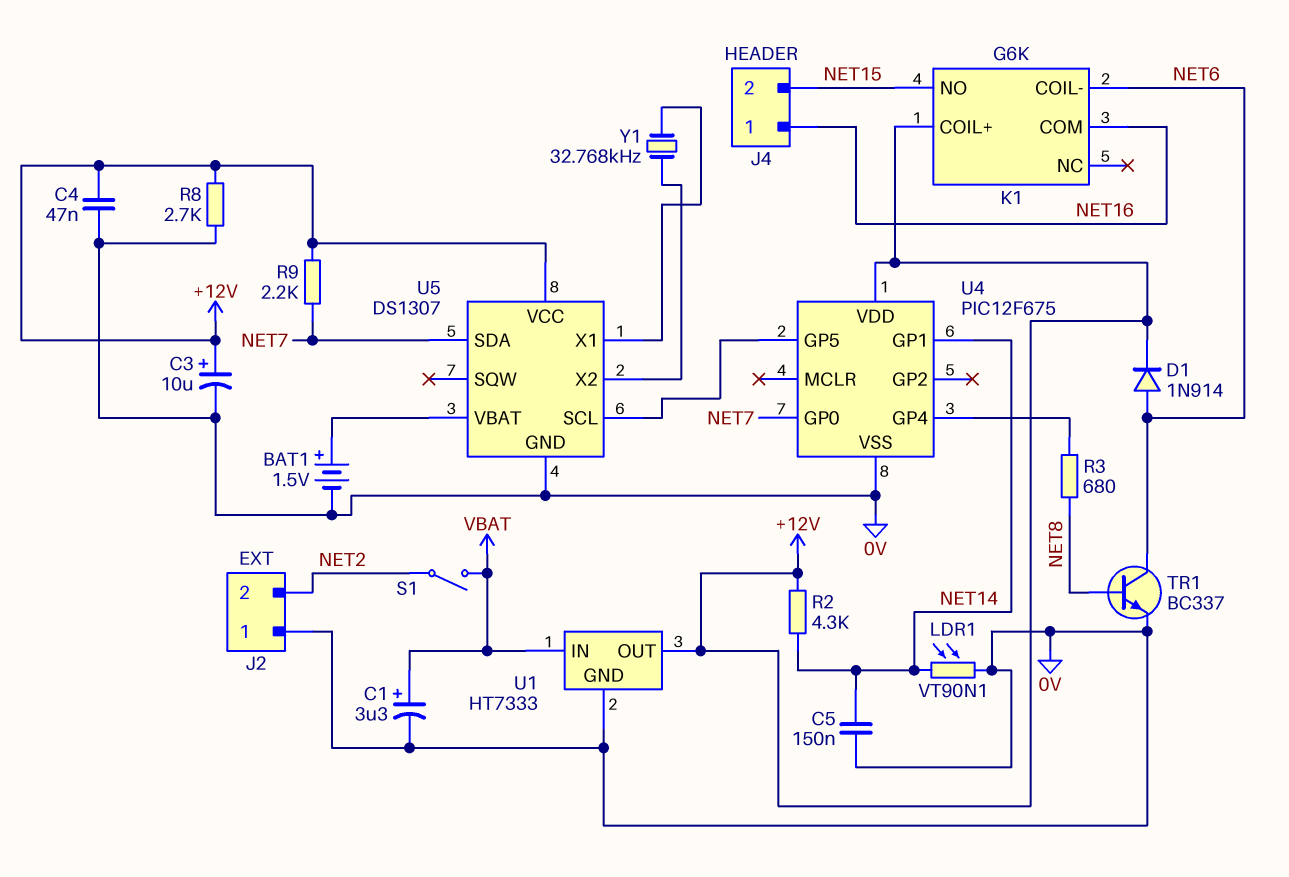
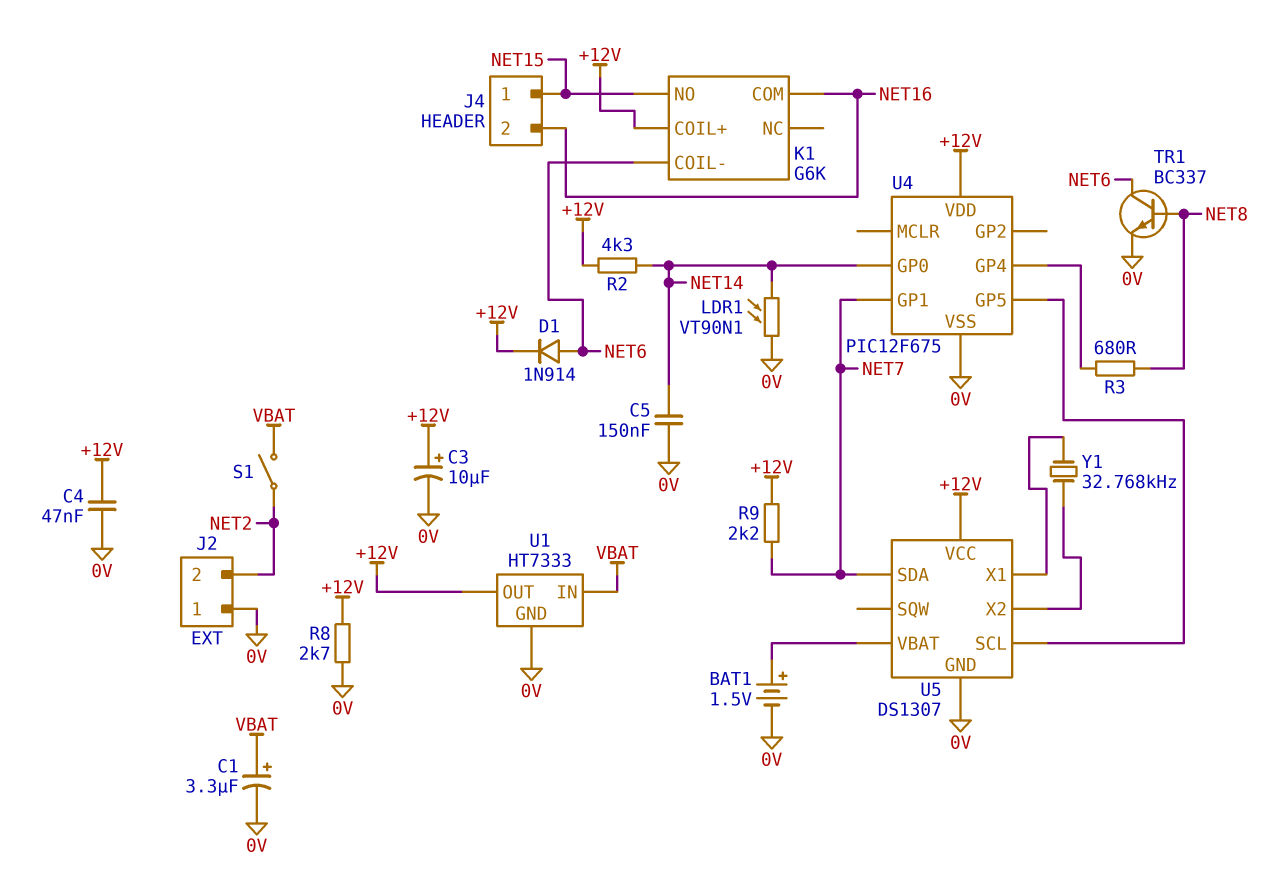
J4 pin 1: NET16 -> NET15
J4 pin 2: NET15 -> NET16
U4 pin GP0: NET7 -> NET14
U4 pin GP1: NET14 -> NET7

